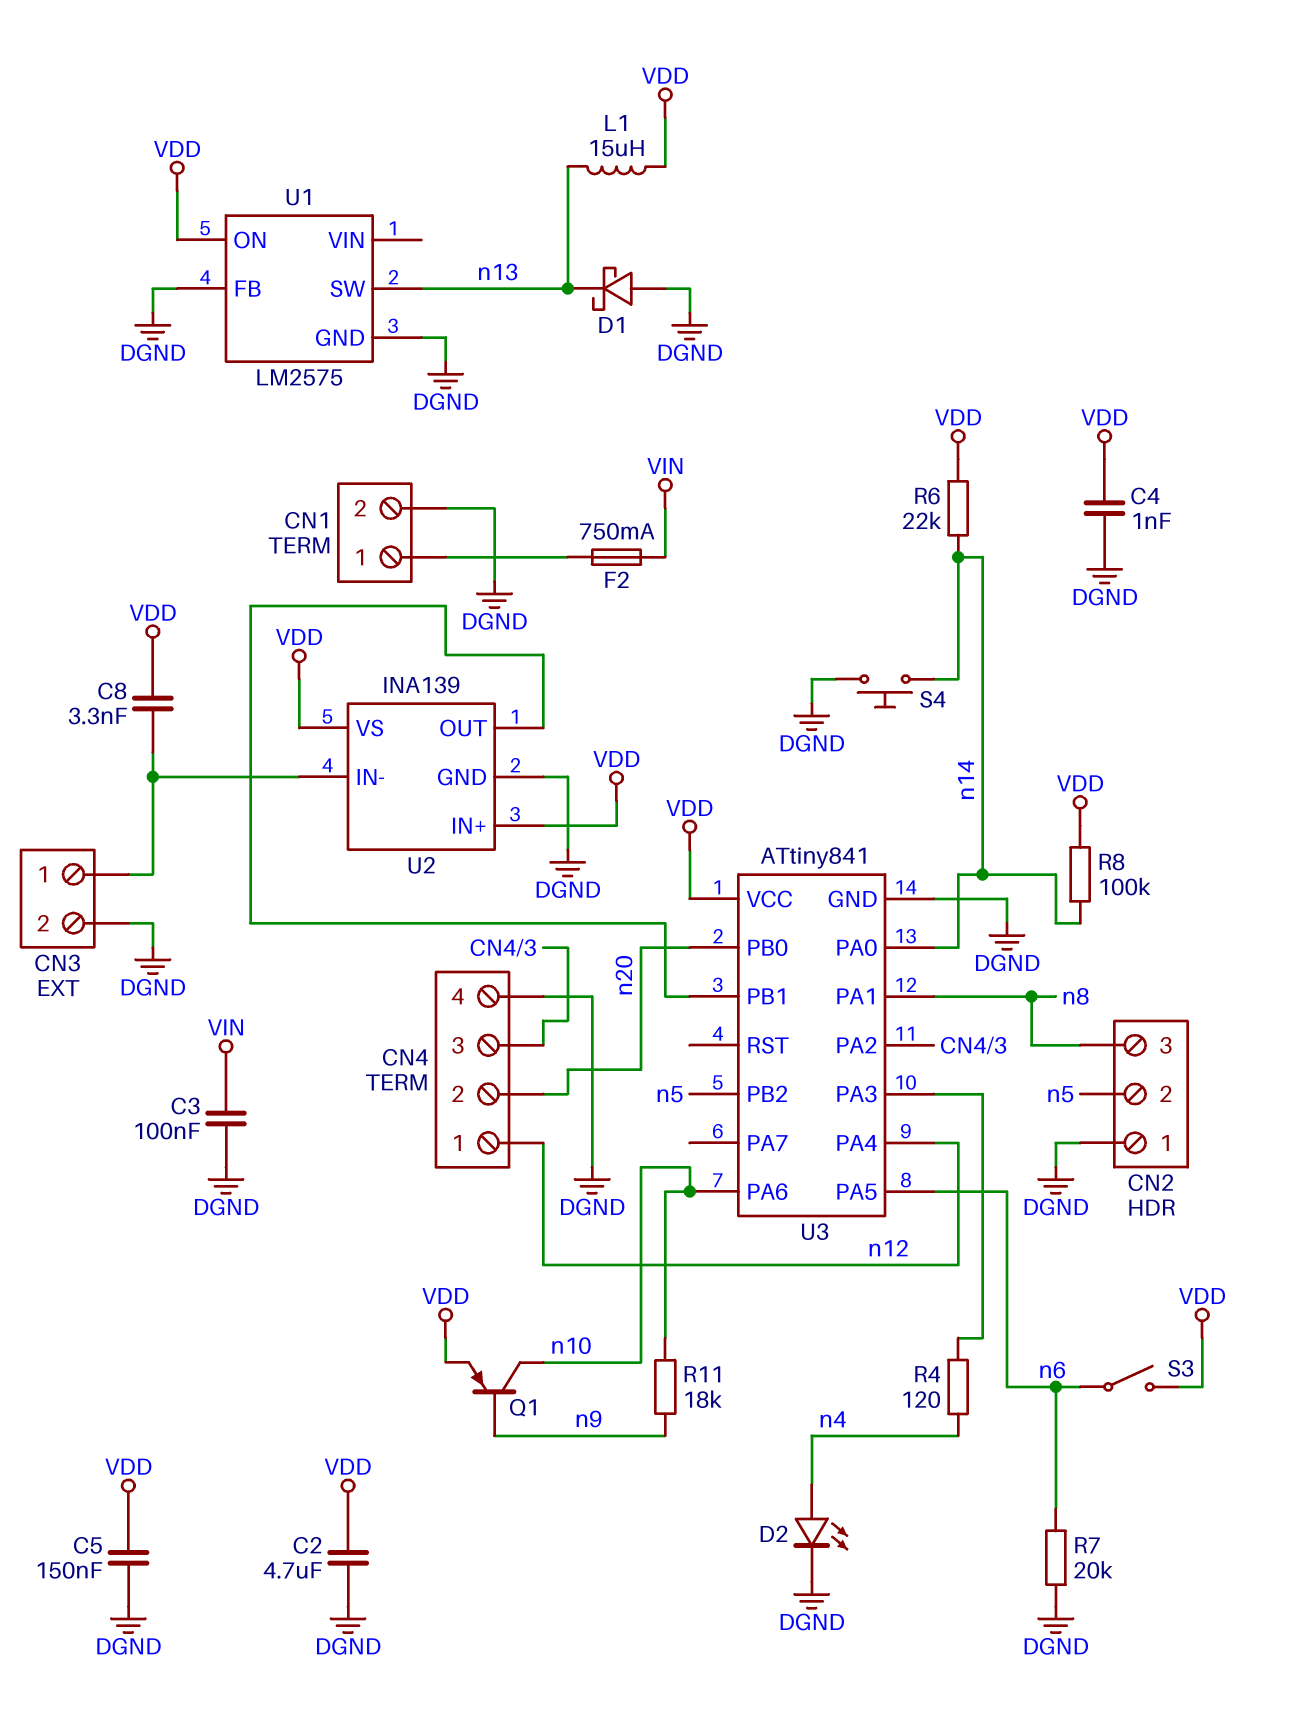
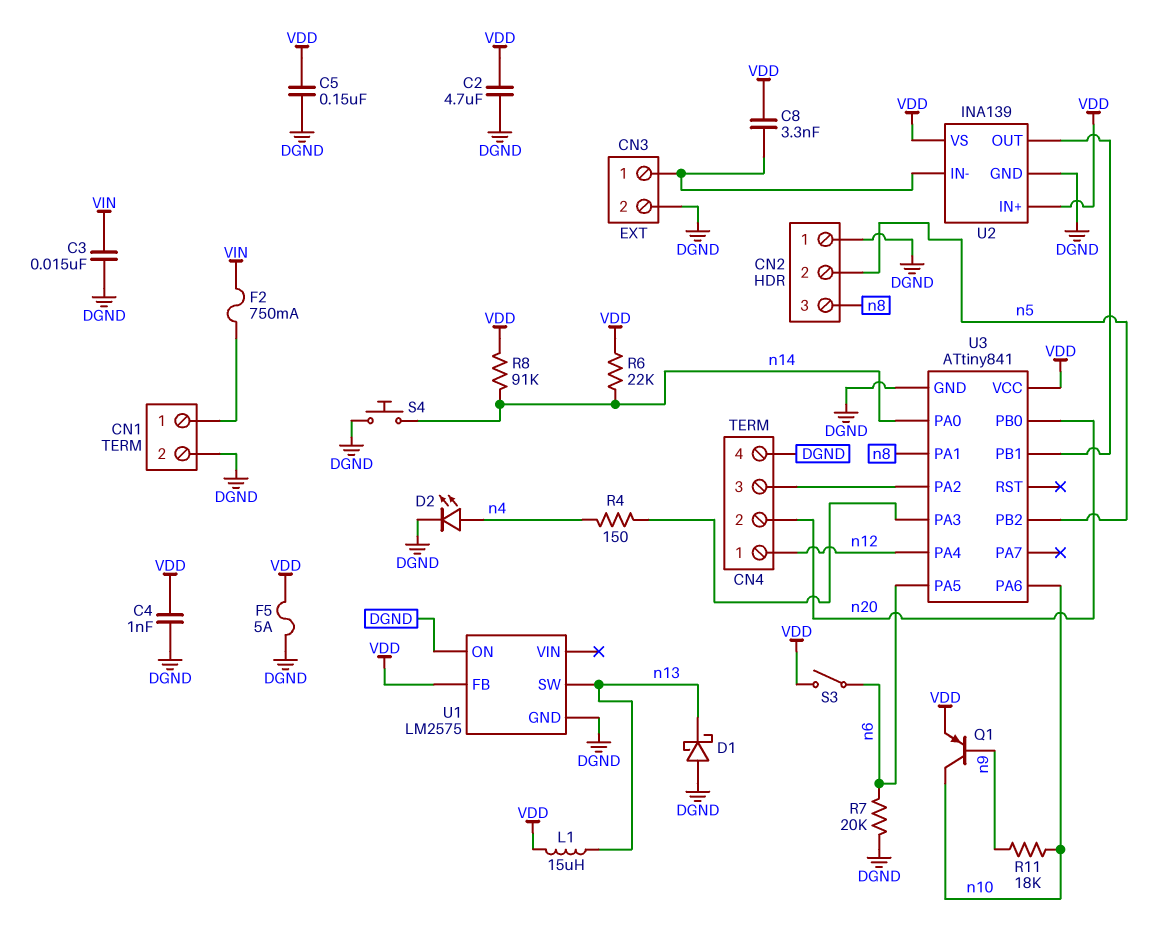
C3: 100nF (DGND, VIN) -> 15nF (DGND, VIN)
F5: none -> 5A (DGND, VDD)
R4: 120 (U3/PA3, n4) -> 150 (U3/PA3, n4)
R8: 100k (VDD, n14) -> 91k (VDD, n14)
U1 pin FB: DGND -> VDD
U1 pin ON: VDD -> DGND

